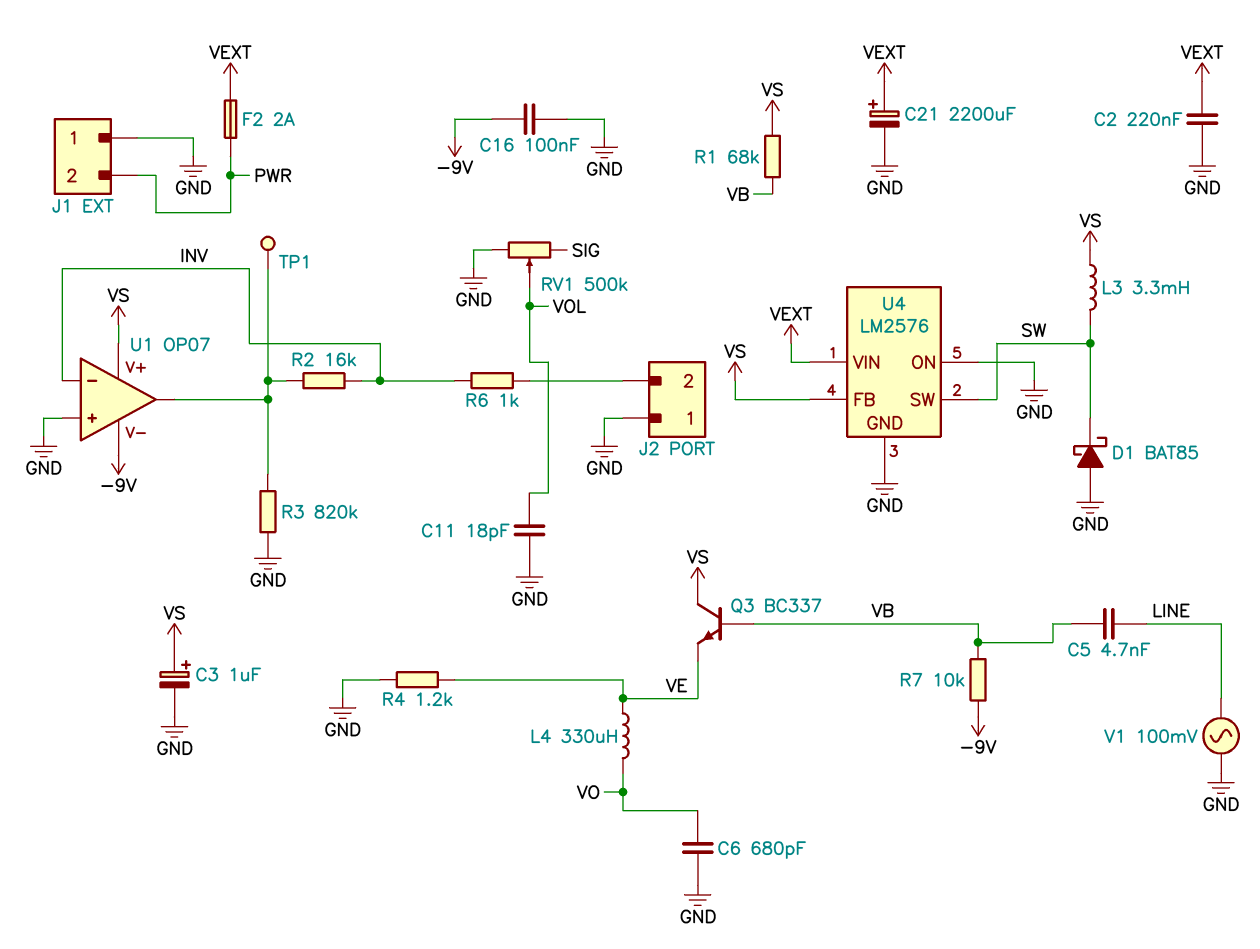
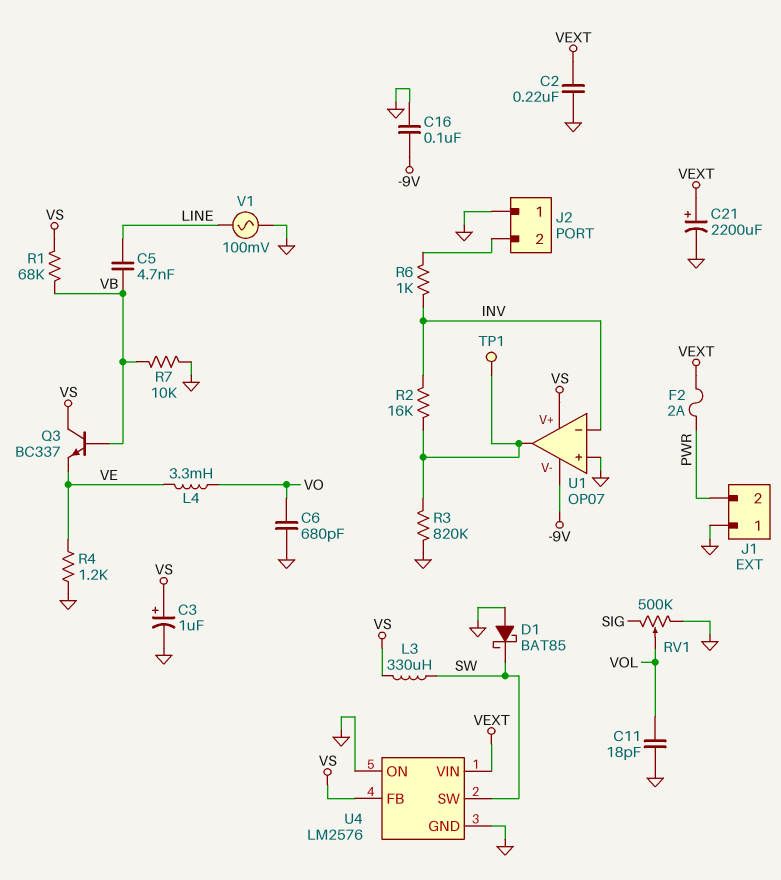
L3: 3.3mH (SW, VS) -> 330uH (SW, VS)
L4: 330uH (VE, VO) -> 3.3mH (VE, VO)
R7: 10k (-9V, VB) -> 10k (GND, VB)

